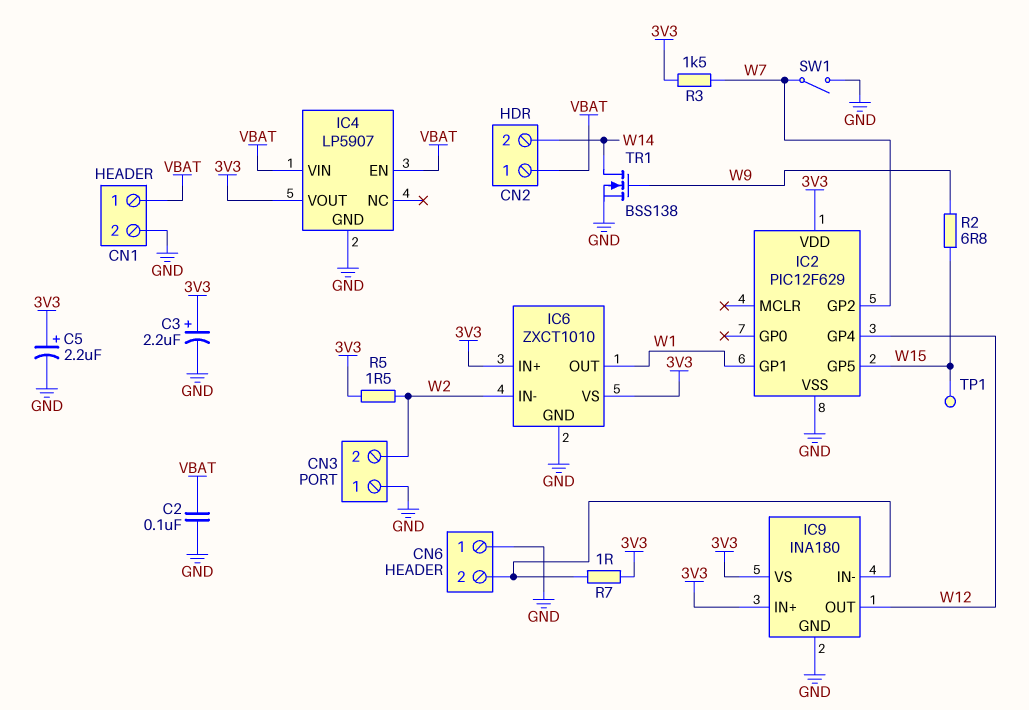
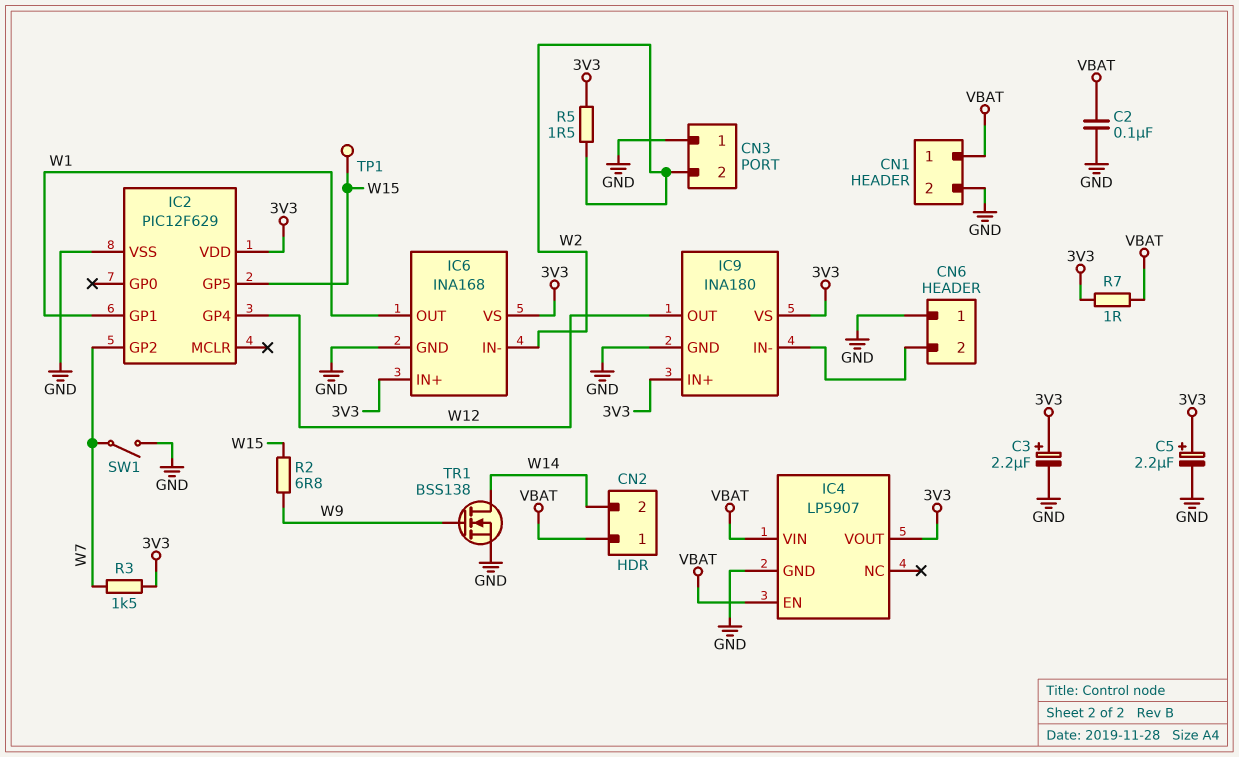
IC6: ZXCT1010 -> INA168
R7: 1 (3V3, CN6/2) -> 1 (3V3, VBAT)

